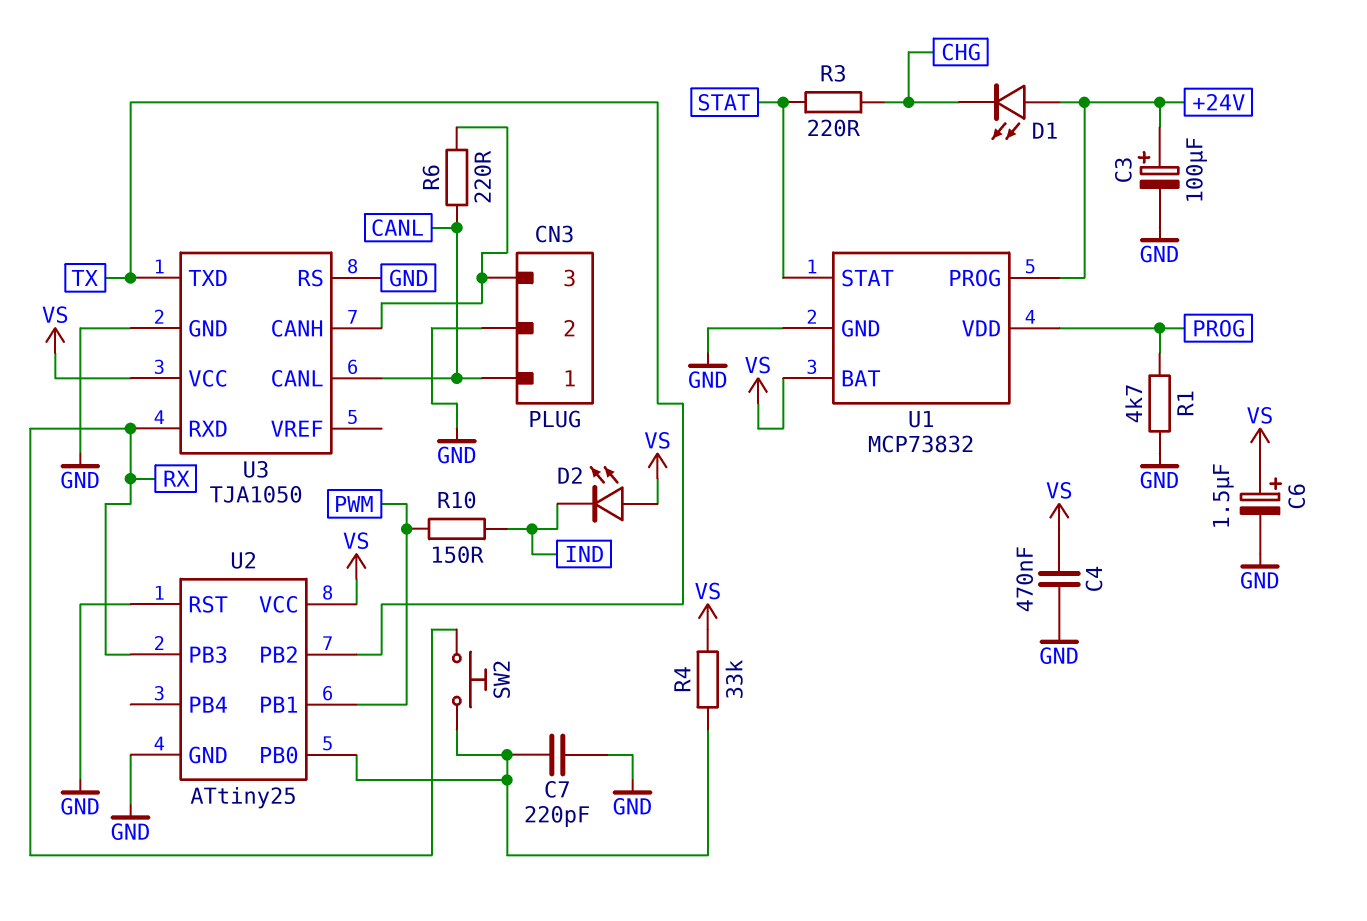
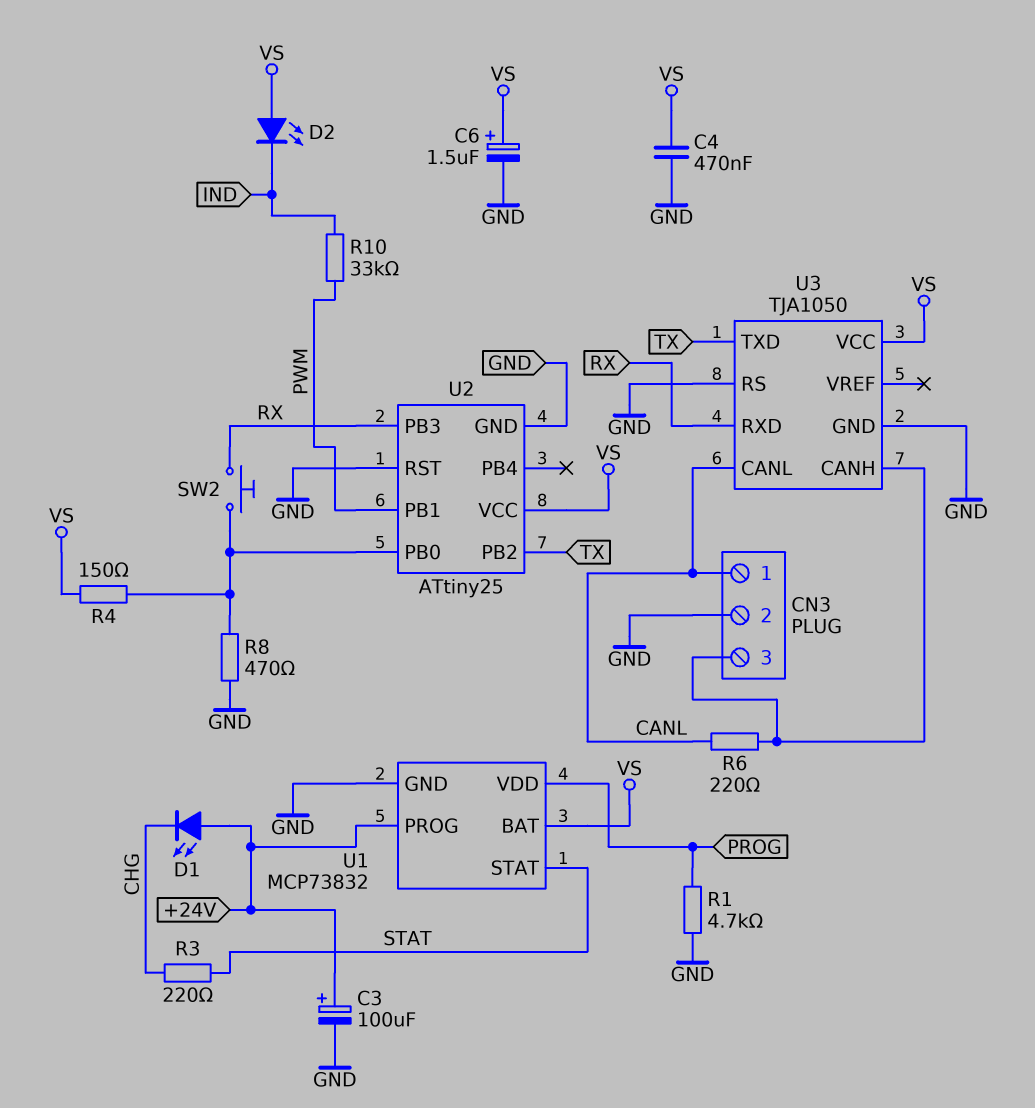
C7: 220pF (GND, U2/PB0) -> none
R4: 33k (U2/PB0, VS) -> 150 (U2/PB0, VS)
R8: none -> 470 (GND, U2/PB0)
R10: 150 (IND, PWM) -> 33k (IND, PWM)

